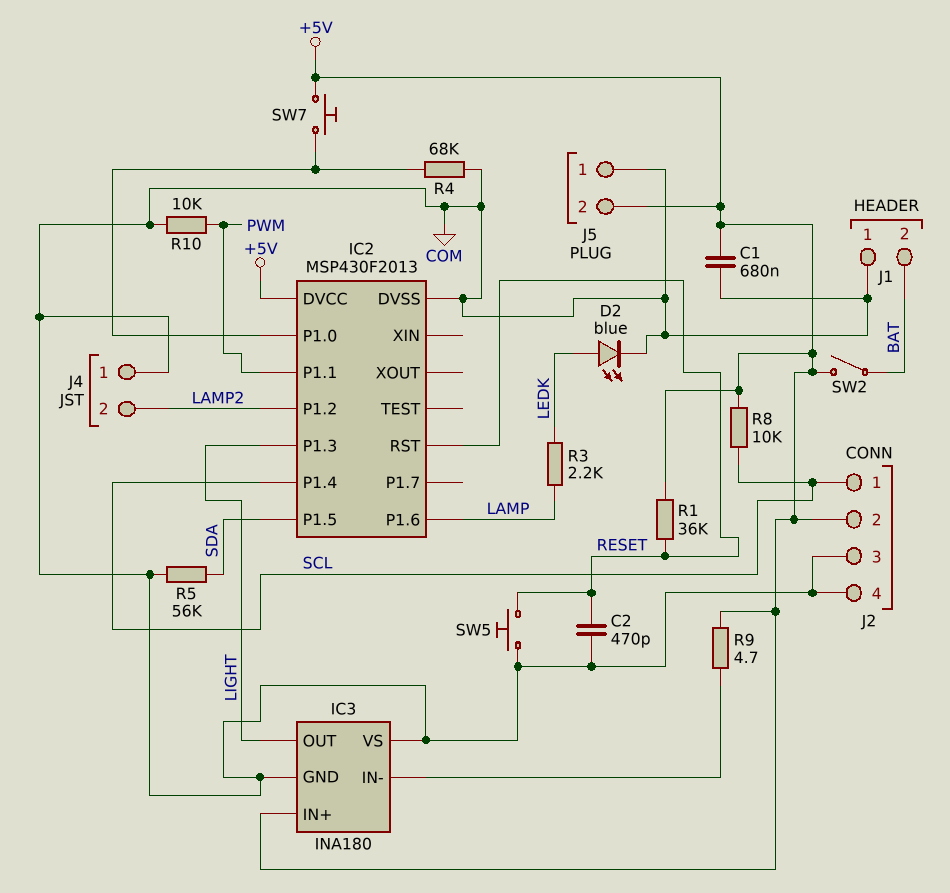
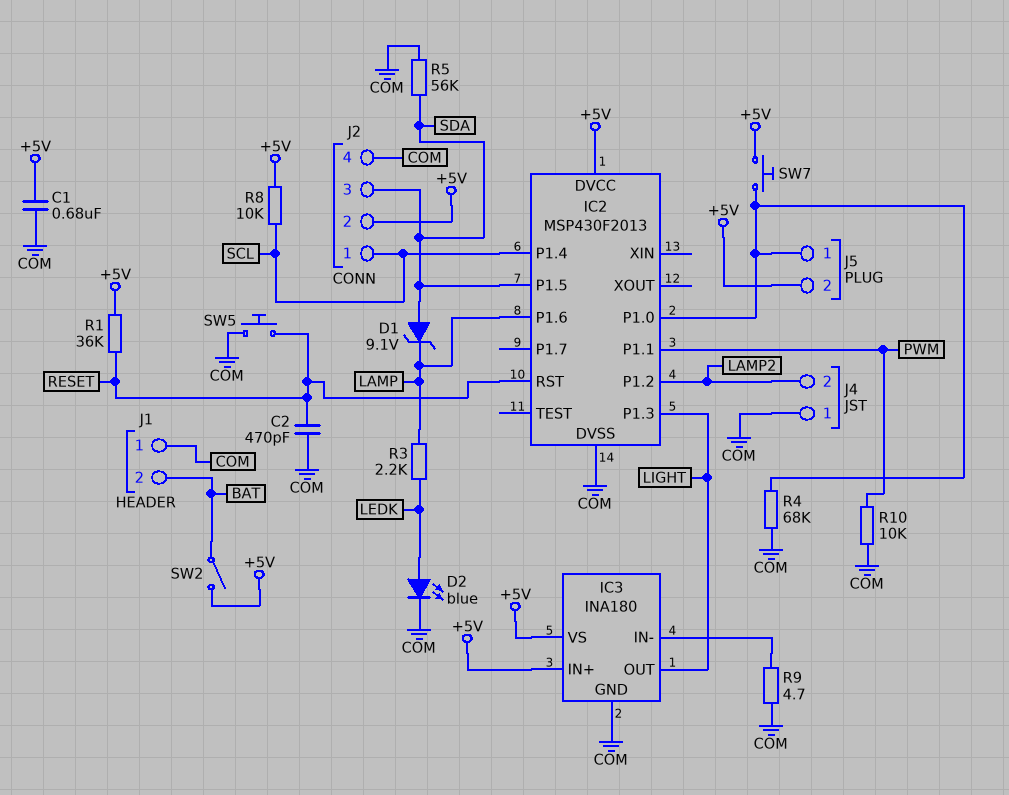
D1: none -> zener 9.1V (A SDA, K LAMP)
IC3 pin VS: COM -> +5V
J2 pin 3: COM -> SDA
J5 pin 1: COM -> IC2/P1.0
R9: 4.7 (+5V, IC3/IN-) -> 4.7 (COM, IC3/IN-)

